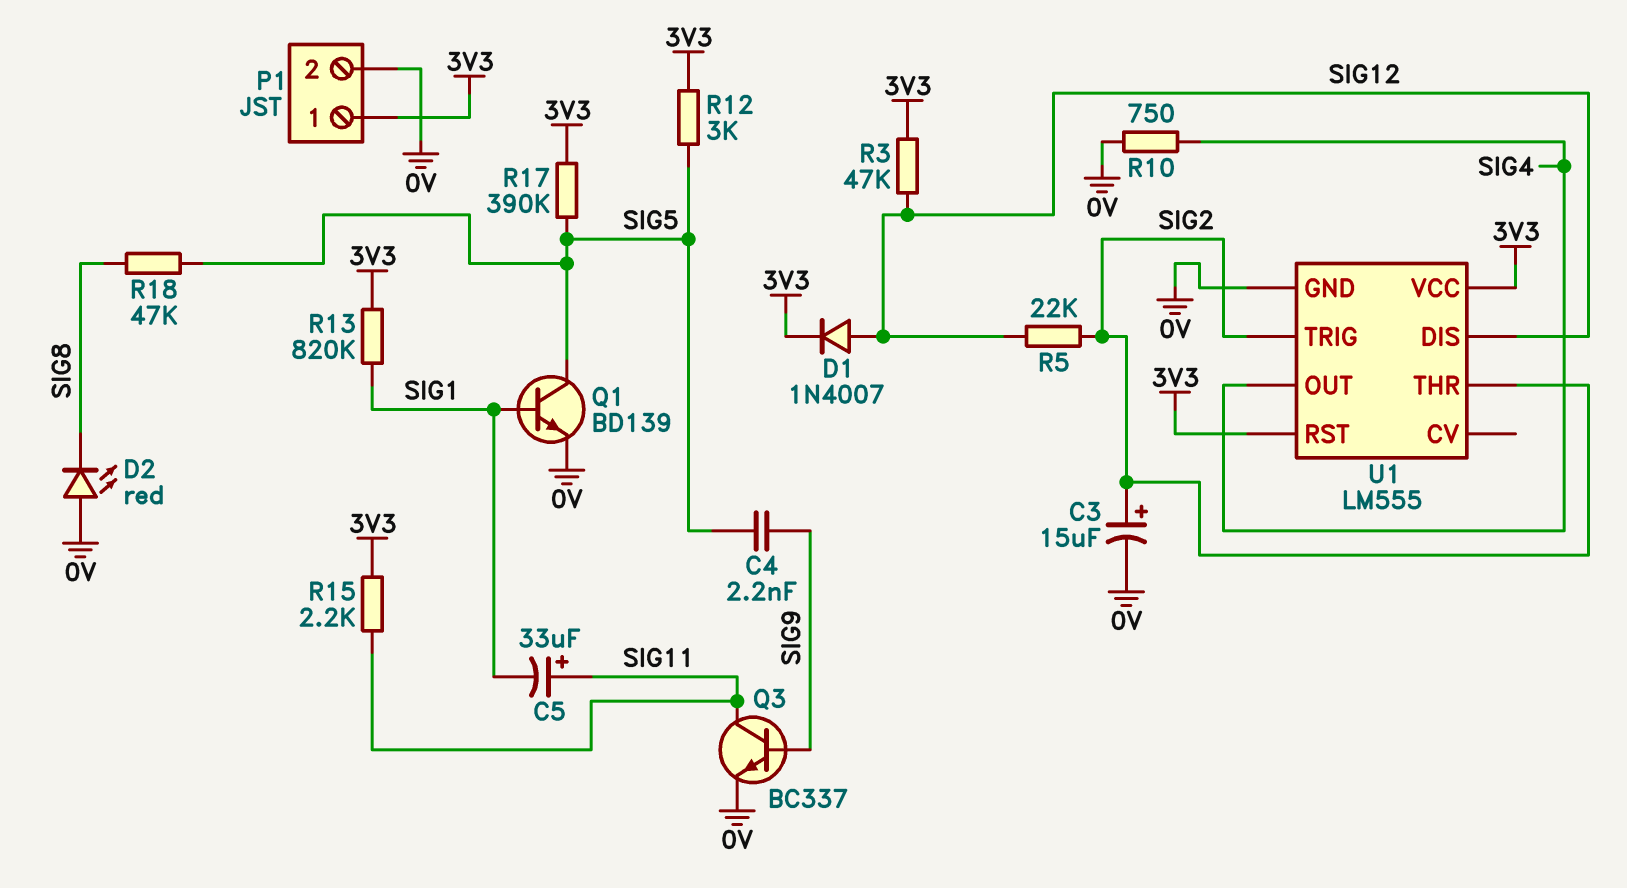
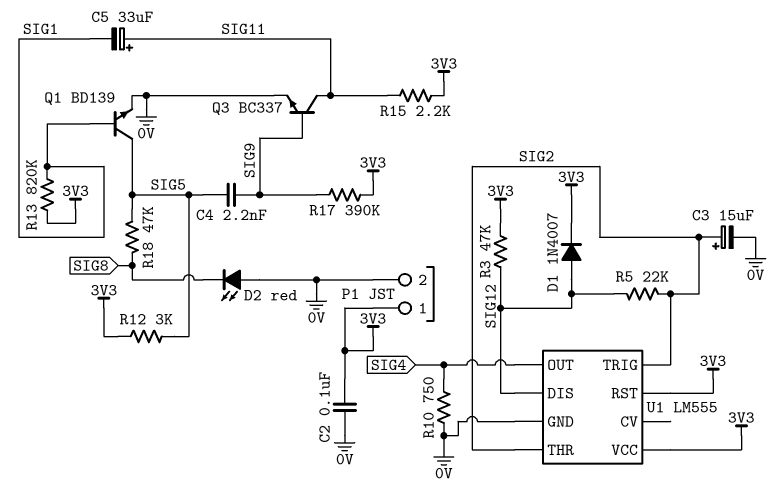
C2: none -> 100nF (0V, 3V3)
R17: 390k (3V3, SIG5) -> 390k (3V3, SIG9)

